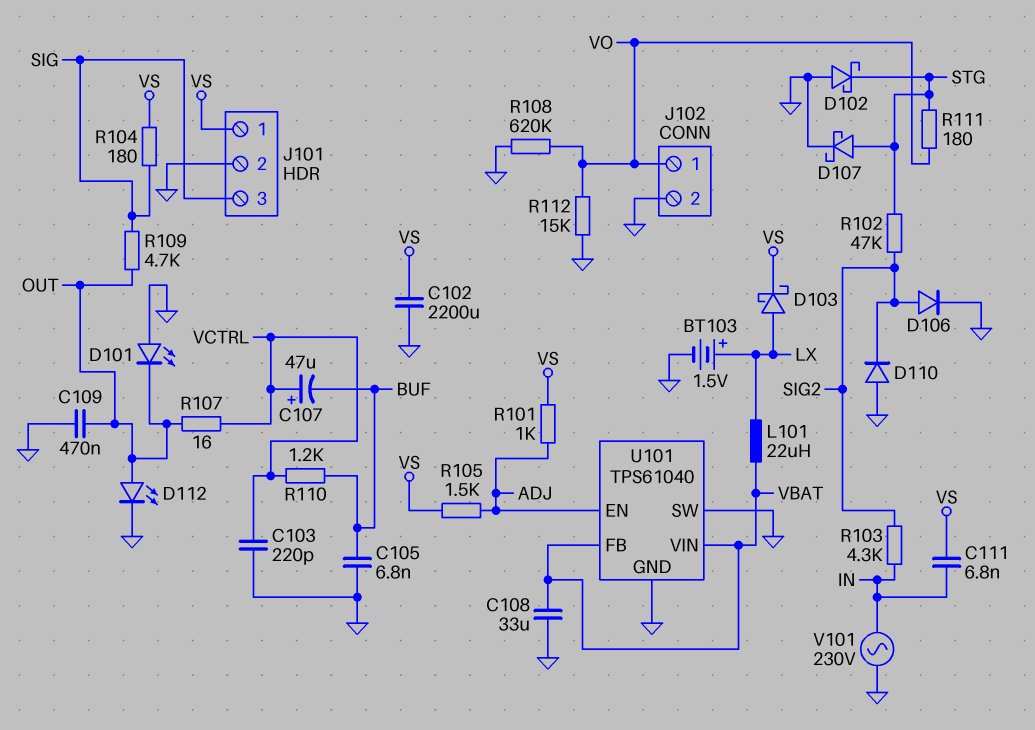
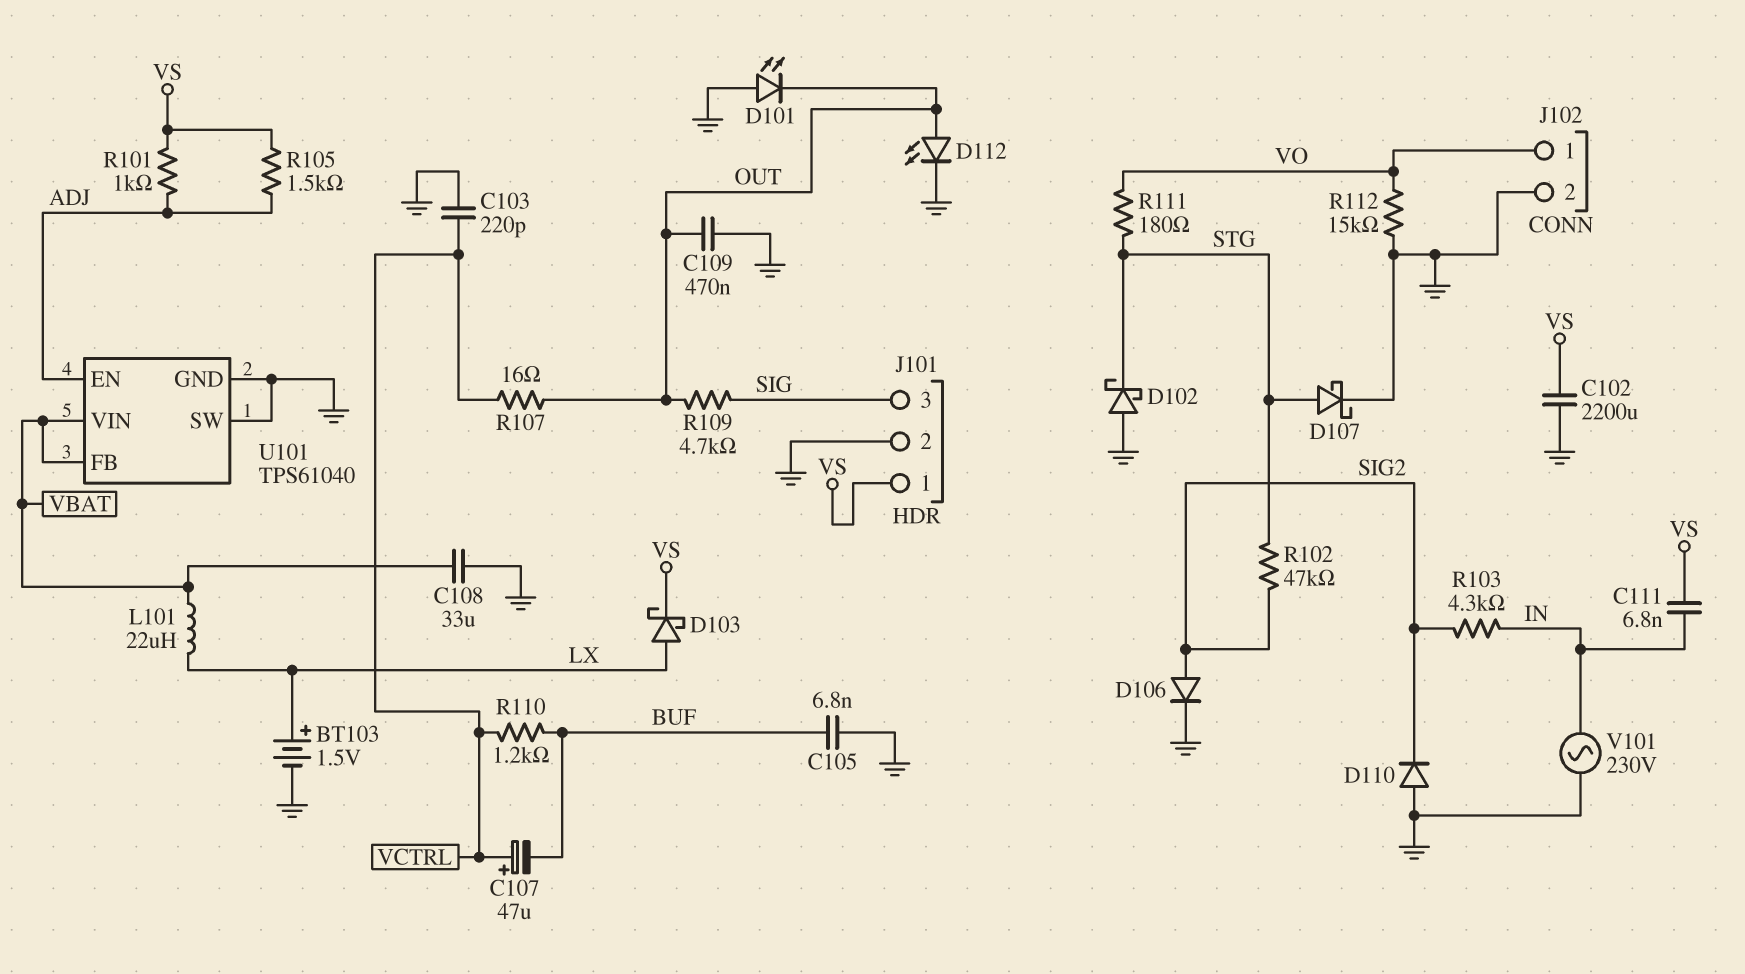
R104: 180 (SIG, VS) -> none
R108: 620k (GND, VO) -> none

